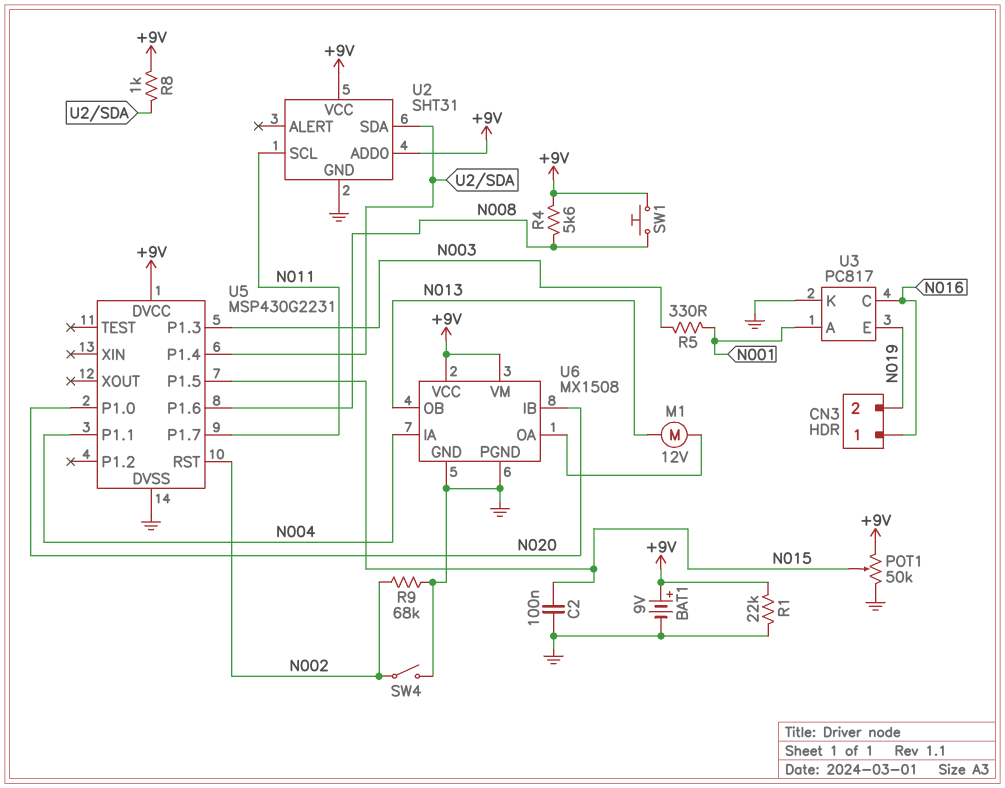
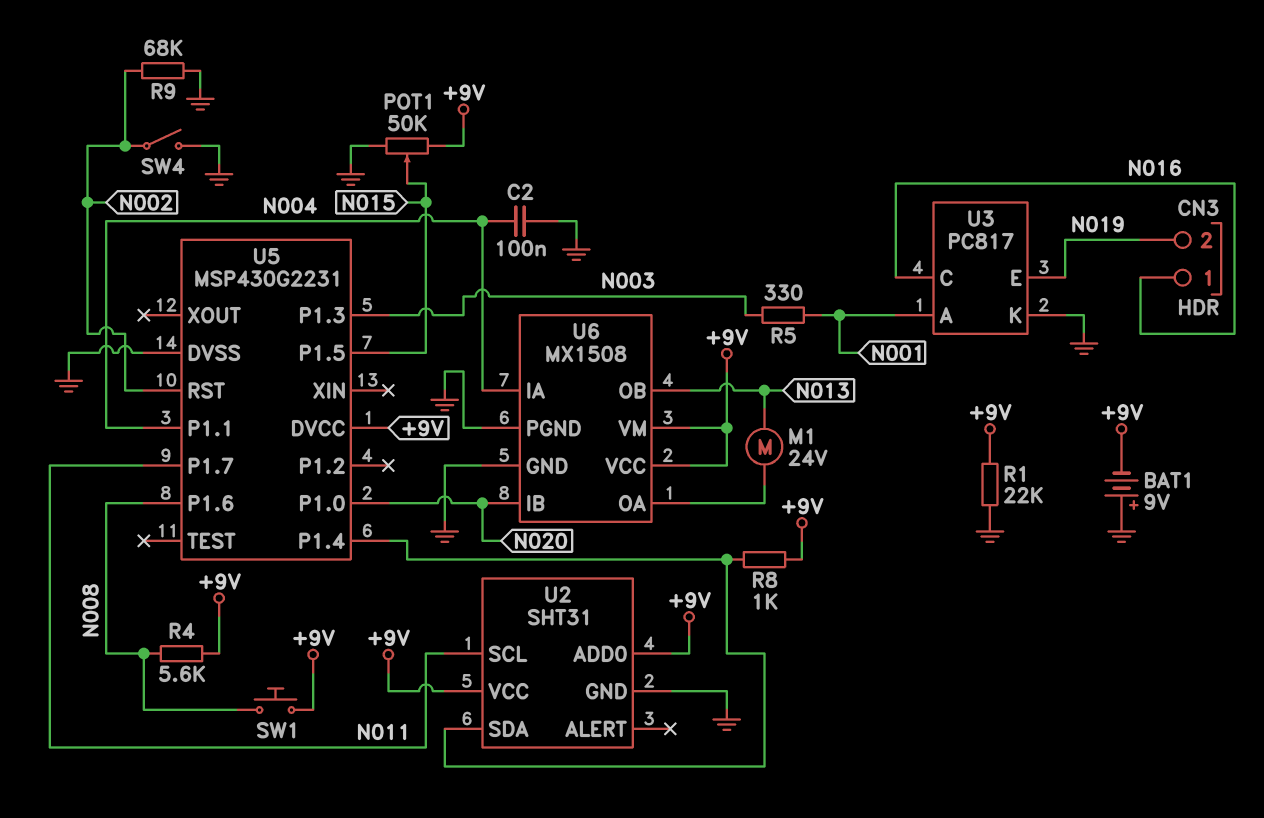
BAT1: 9V (plus +9V, minus GND) -> 9V (plus GND, minus +9V)
C2: 100nF (GND, N015) -> 100nF (GND, N004)
M1: motor 12V (N013, U6/OA) -> motor 24V (N013, U6/OA)

